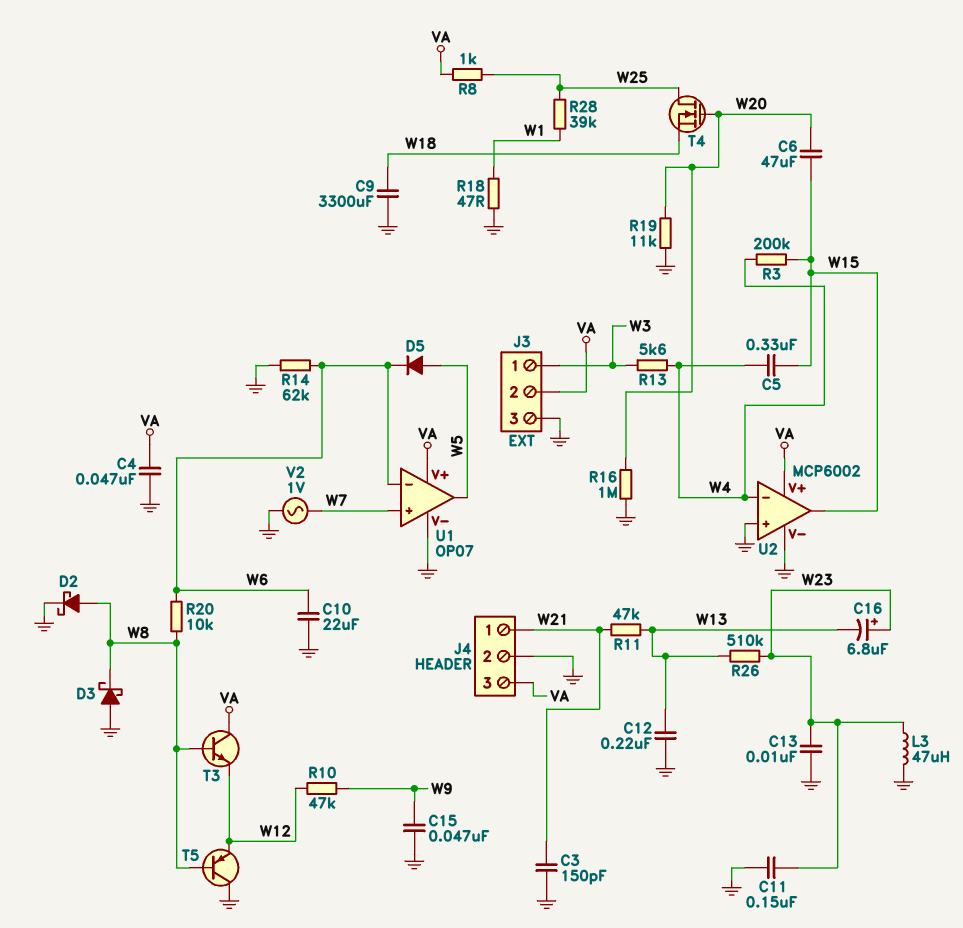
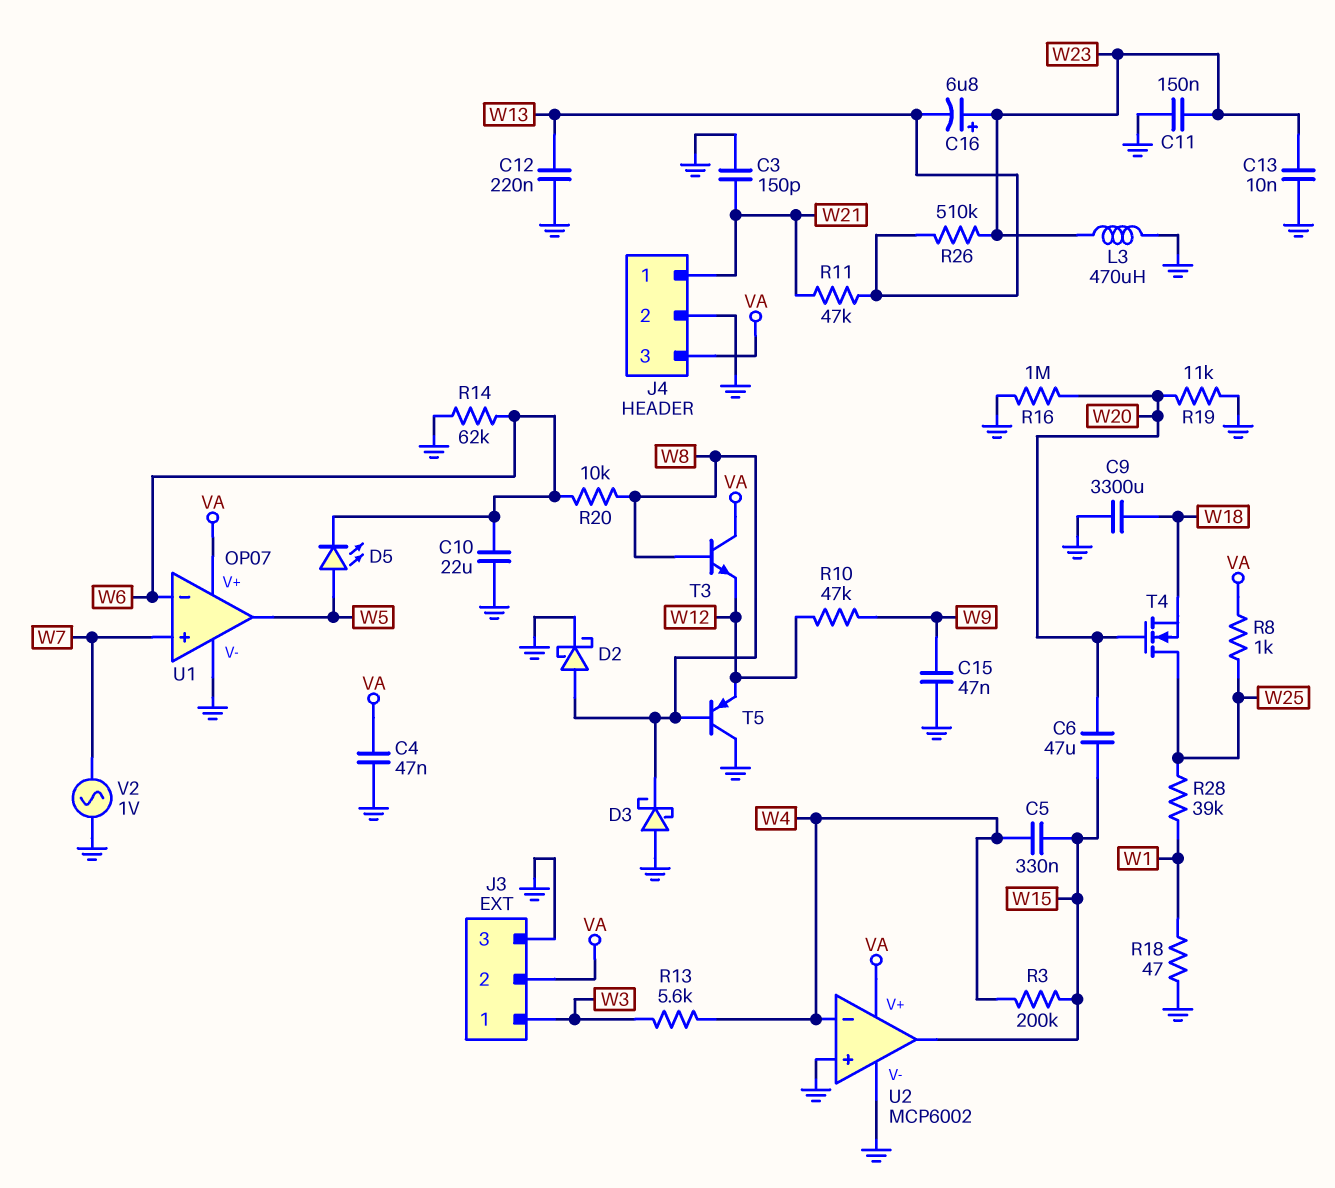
D5: diode (A W5, K W6) -> LED (A W5, K W6)
L3: 47uH (GND, W23) -> 470uH (GND, W23)

